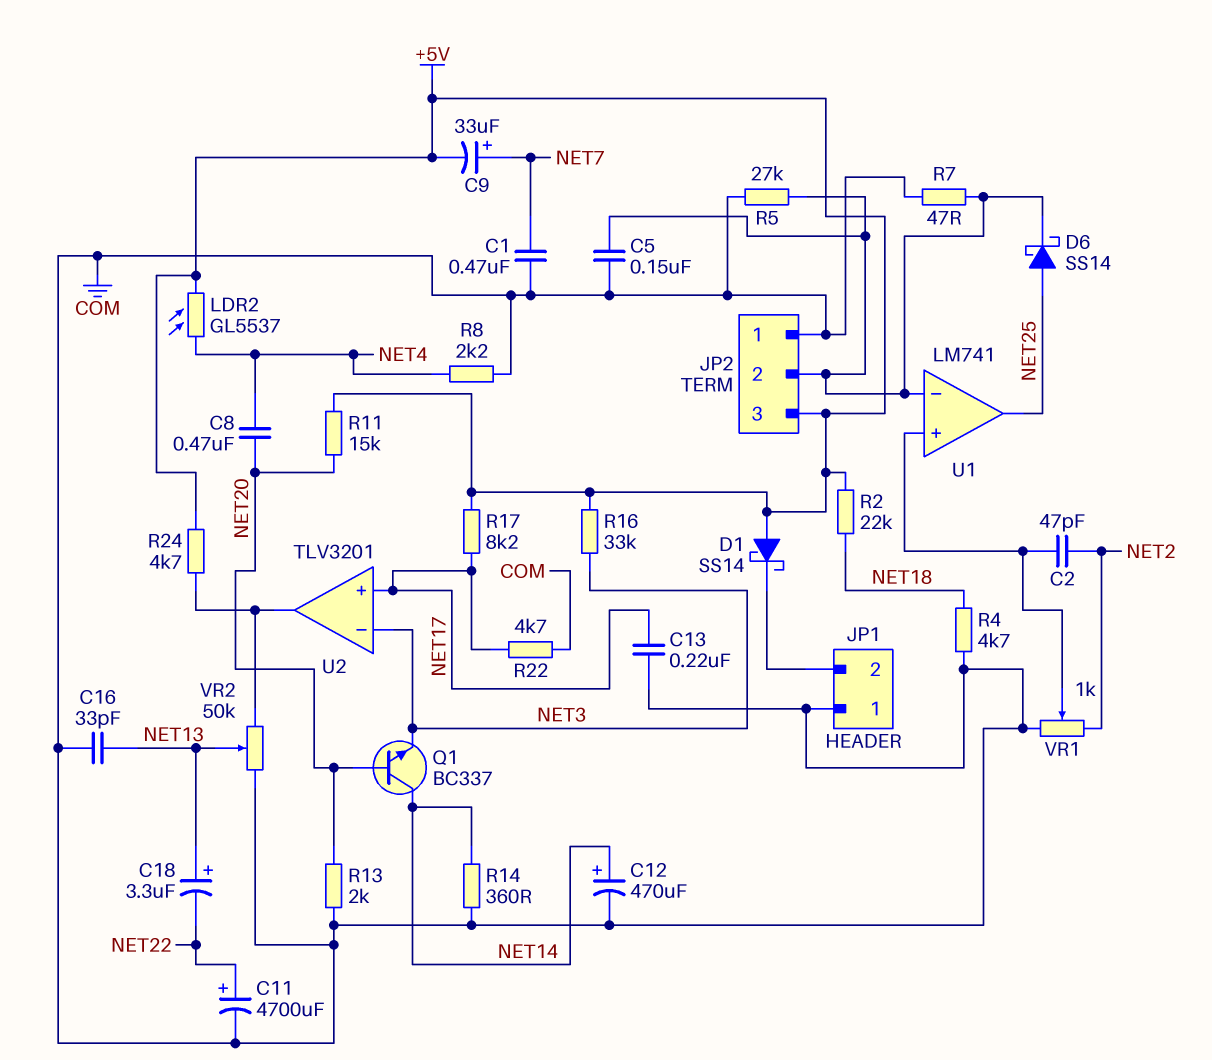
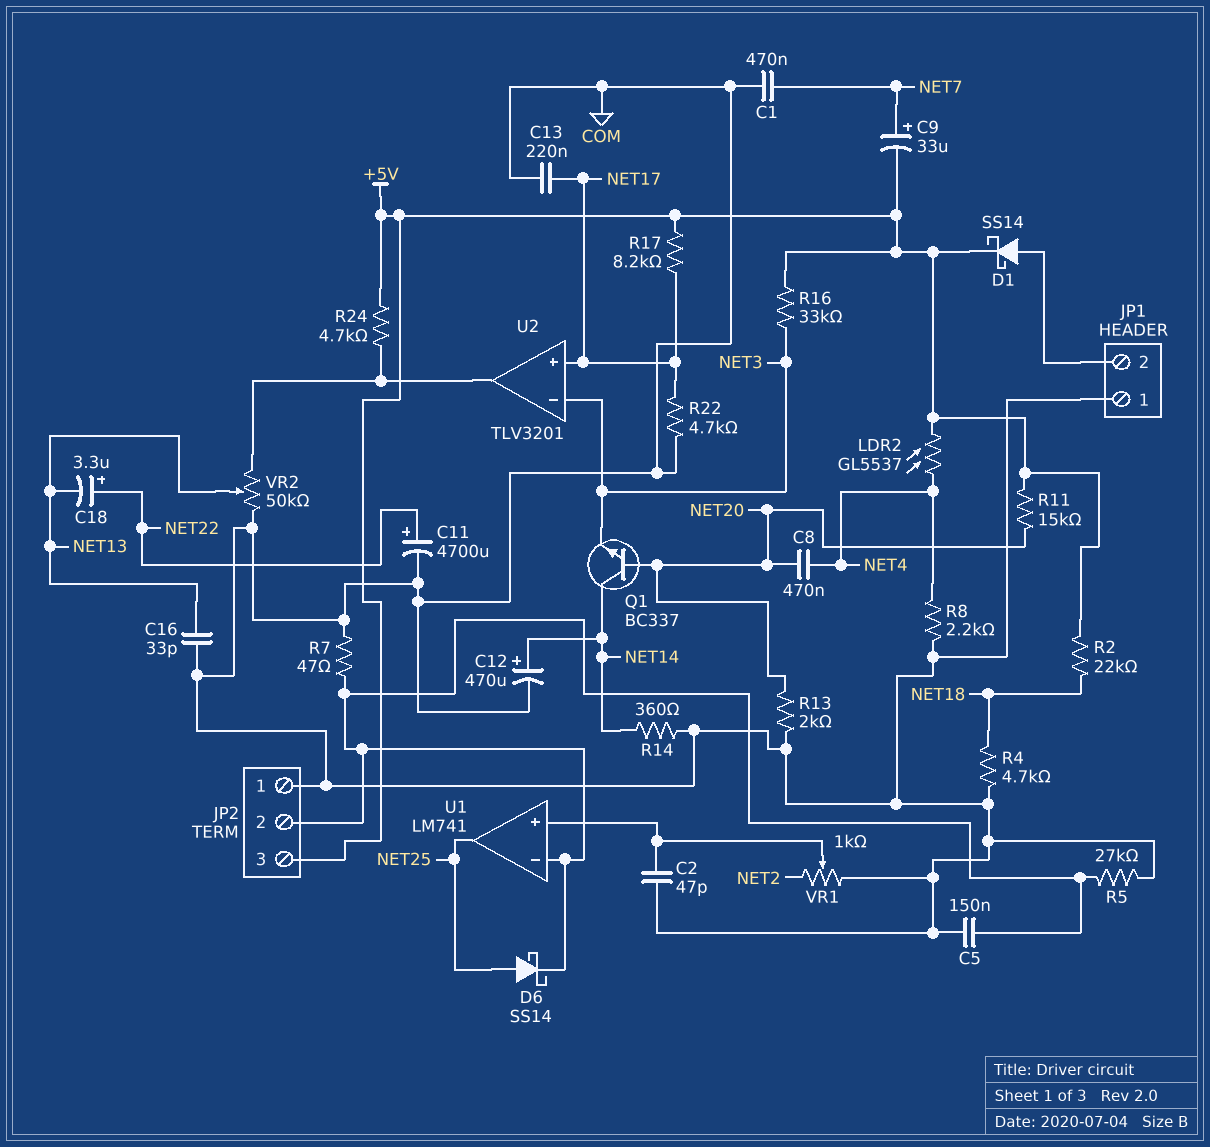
C2: 47pF (NET2, U1/in+) -> 47pF (COM, U1/in+)
C18: 3.3uF (plus NET13, minus NET22) -> 3.3uF (plus NET22, minus NET13)
D1: schottky SS14 (A +5V, K JP1/2) -> schottky SS14 (A JP1/2, K +5V)

